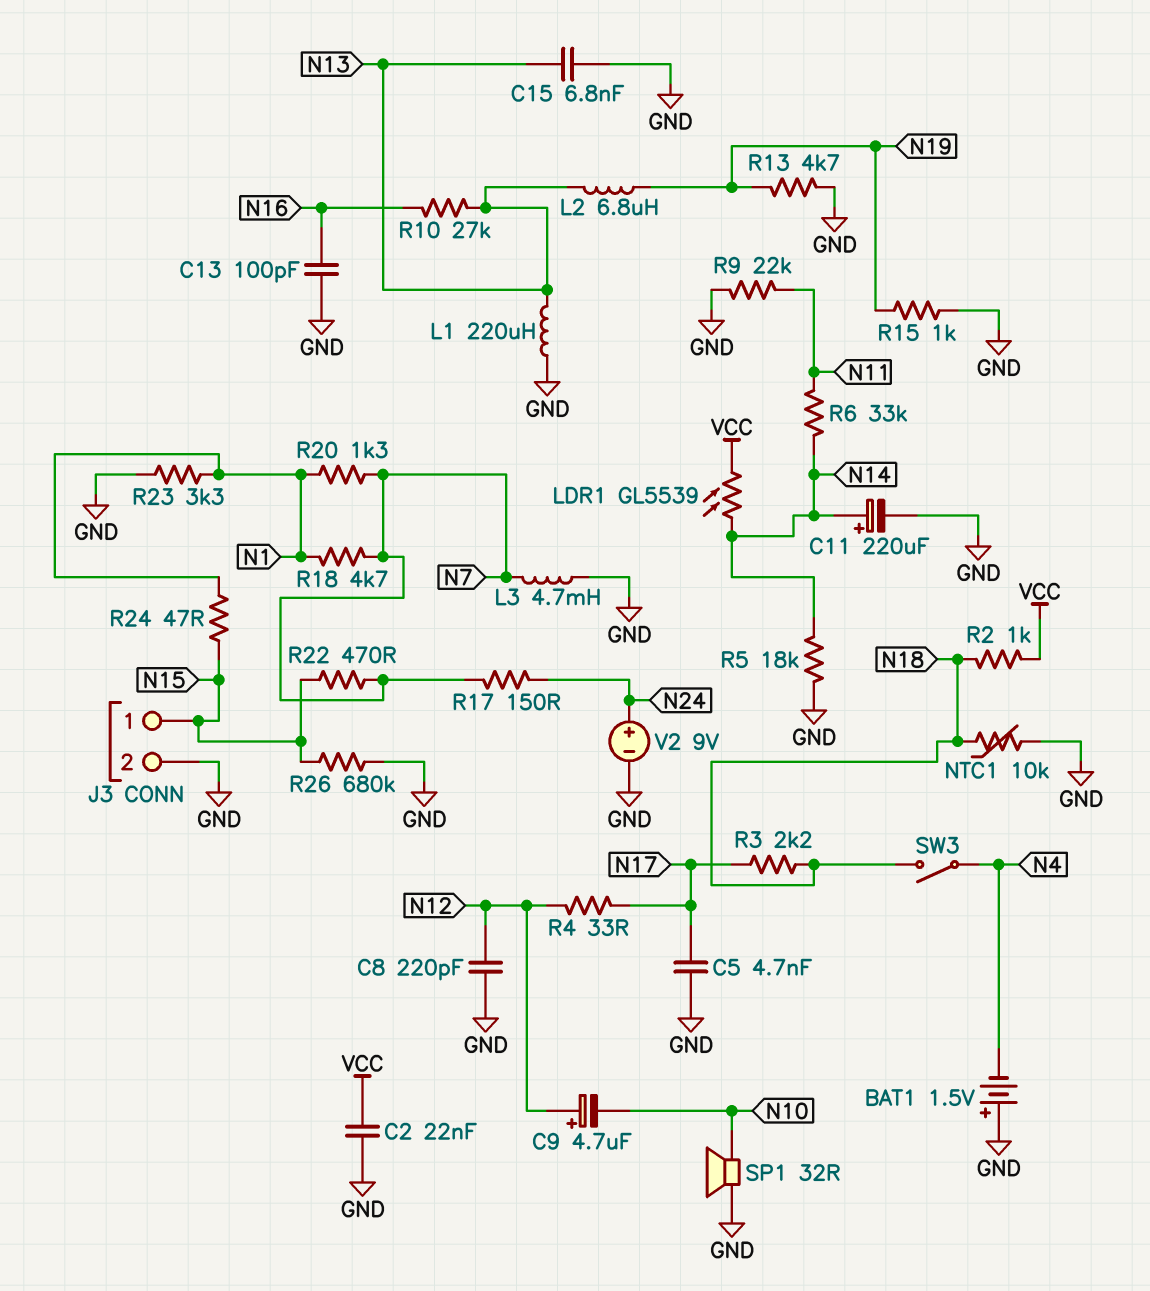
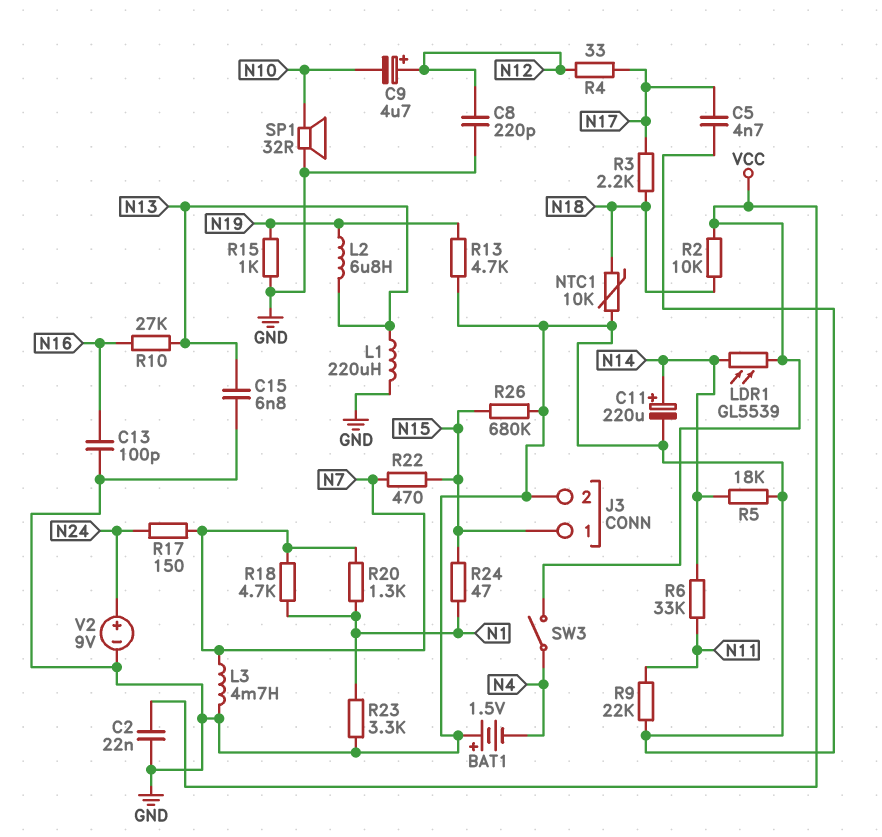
R2: 1k (N18, VCC) -> 10k (N18, VCC)
SW3: switch (N4, N18) -> switch (N4, VCC)

